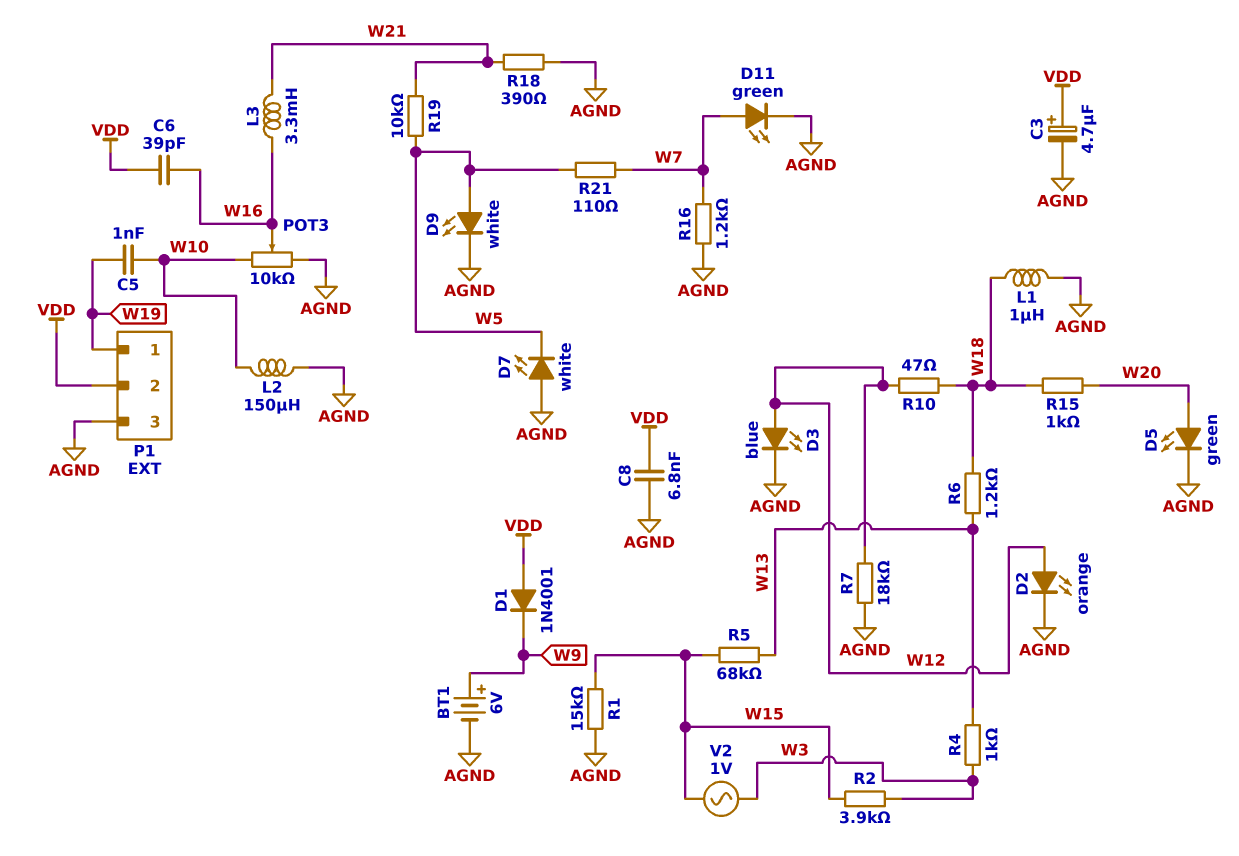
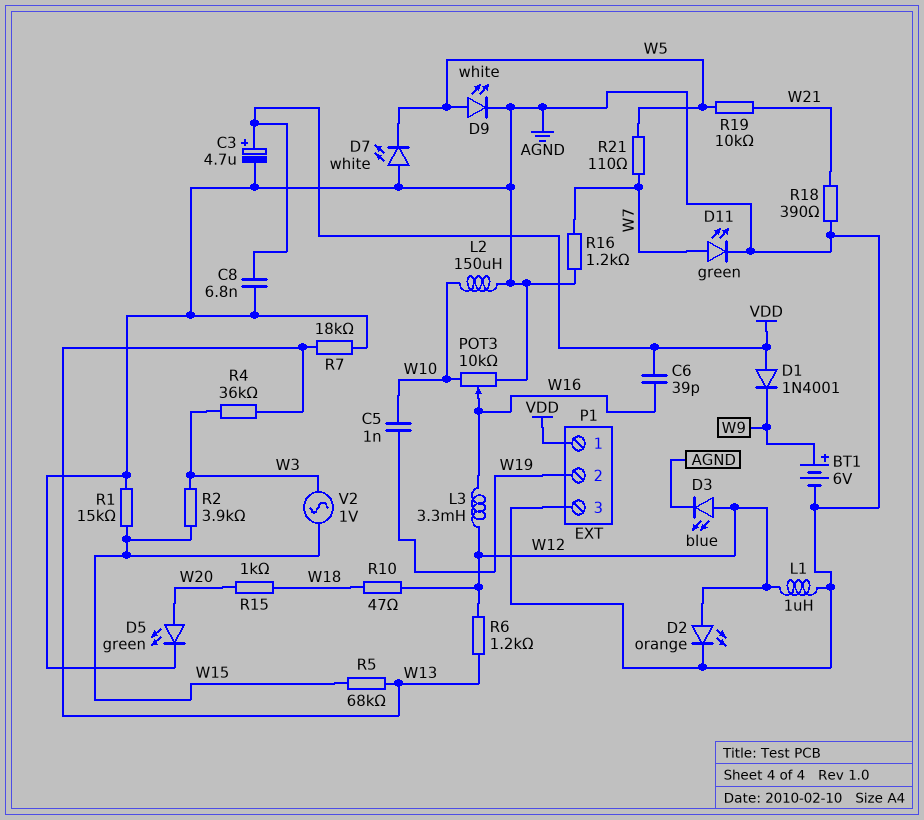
L1: 1uH (AGND, W18) -> 1uH (AGND, W12)
L3: 3.3mH (W16, W21) -> 3.3mH (W12, W16)
P1 pin 1: W19 -> VDD
P1 pin 2: VDD -> W19
R4: 1k (W3, W13) -> 36k (W3, W13)
R6: 1.2k (W13, W18) -> 1.2k (W12, W13)
R7: 18k (AGND, W12) -> 18k (AGND, W13)

